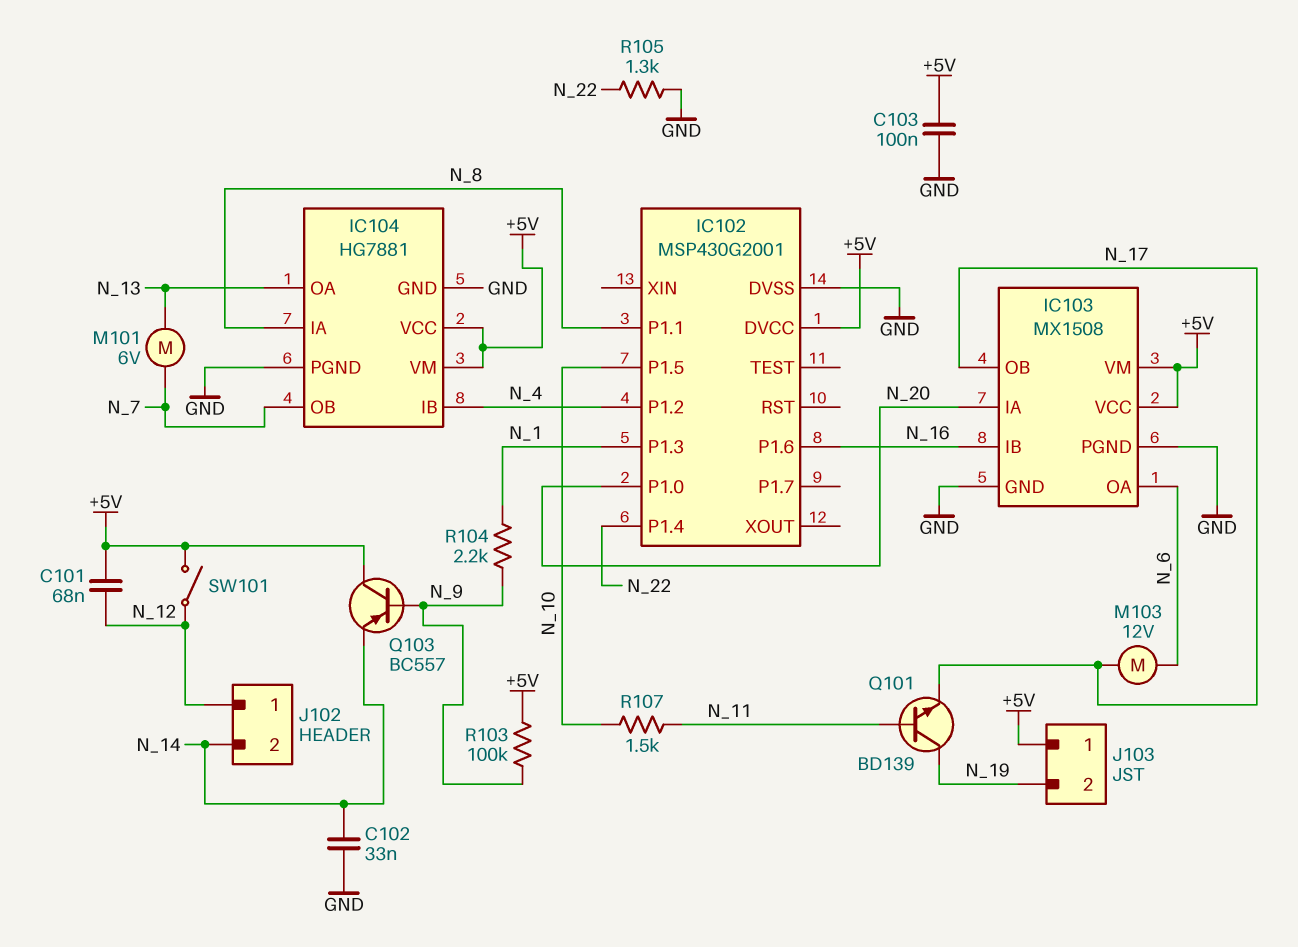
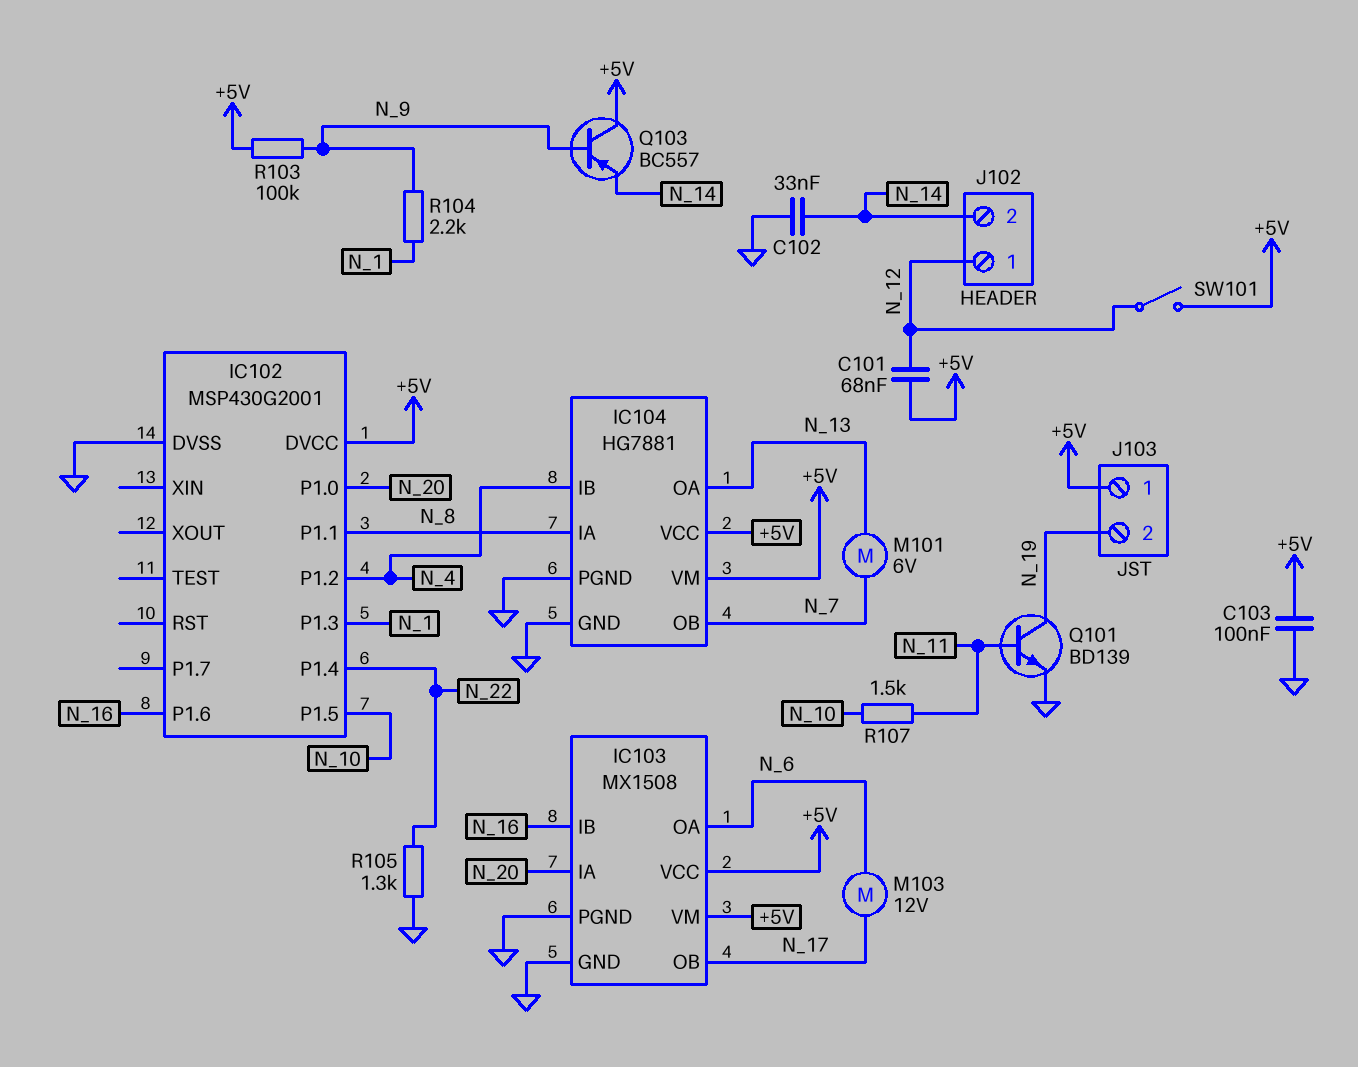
Q101: NPN BD139 (B N_11, C N_19, E N_17) -> NPN BD139 (B N_11, C N_19, E GND)

